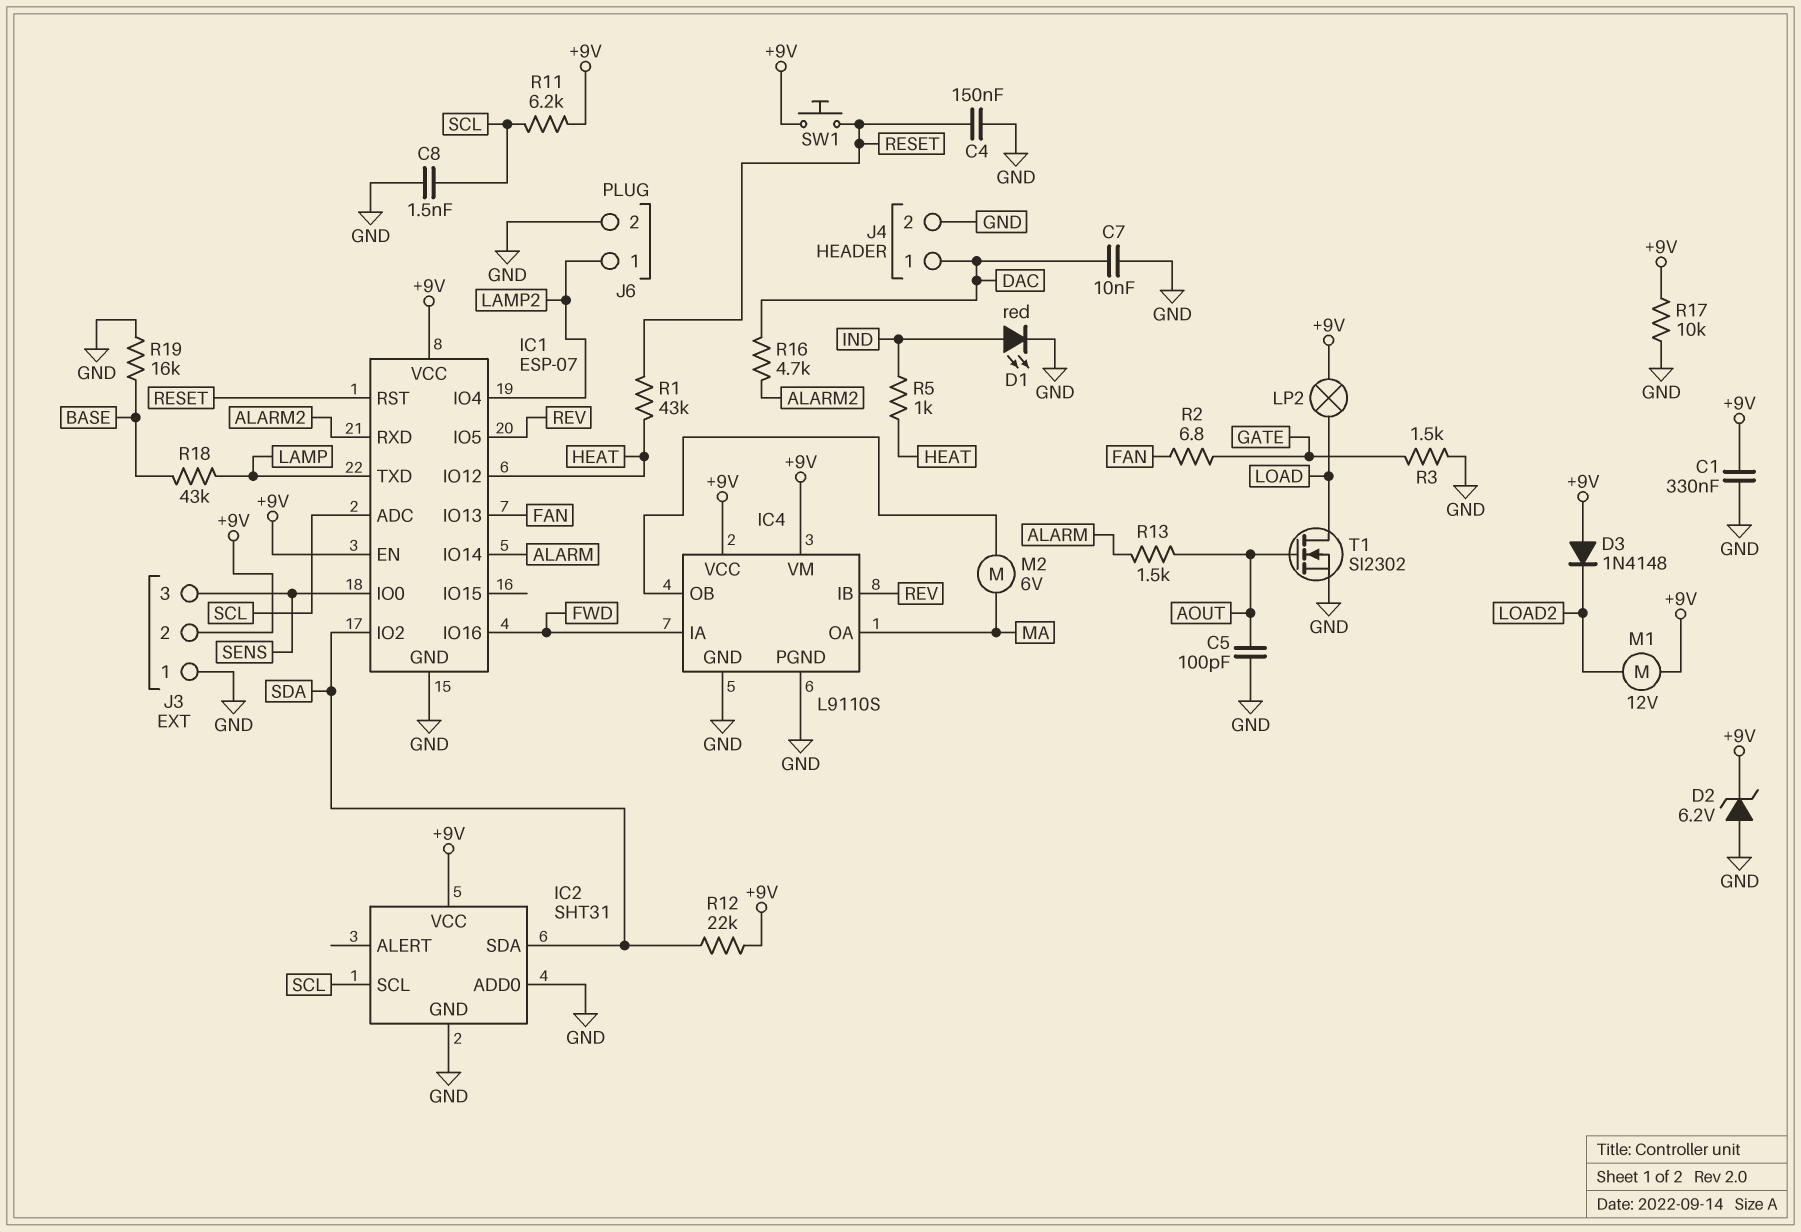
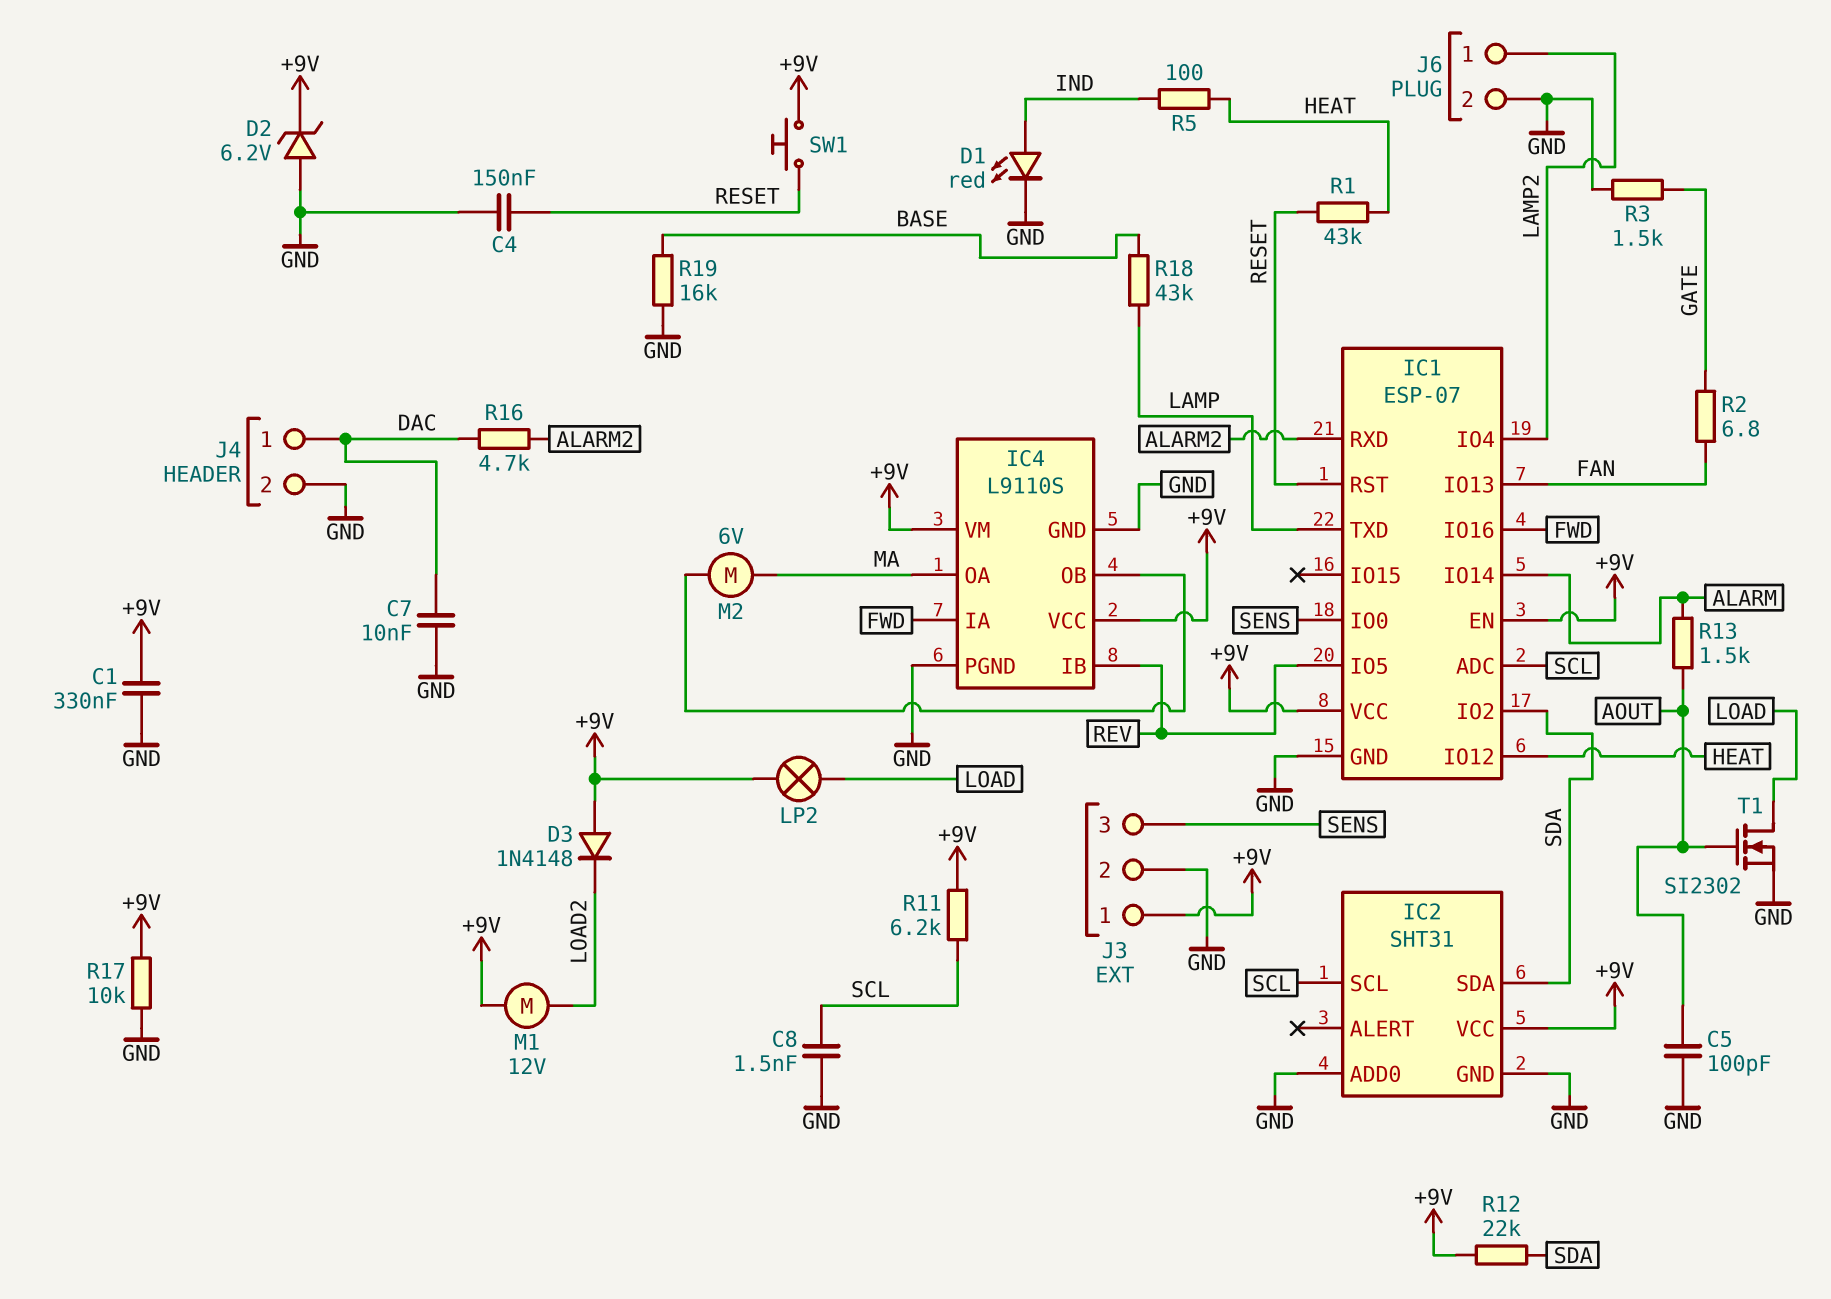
J3 pin 1: GND -> +9V
J3 pin 2: +9V -> GND
R5: 1k (HEAT, IND) -> 100 (HEAT, IND)

